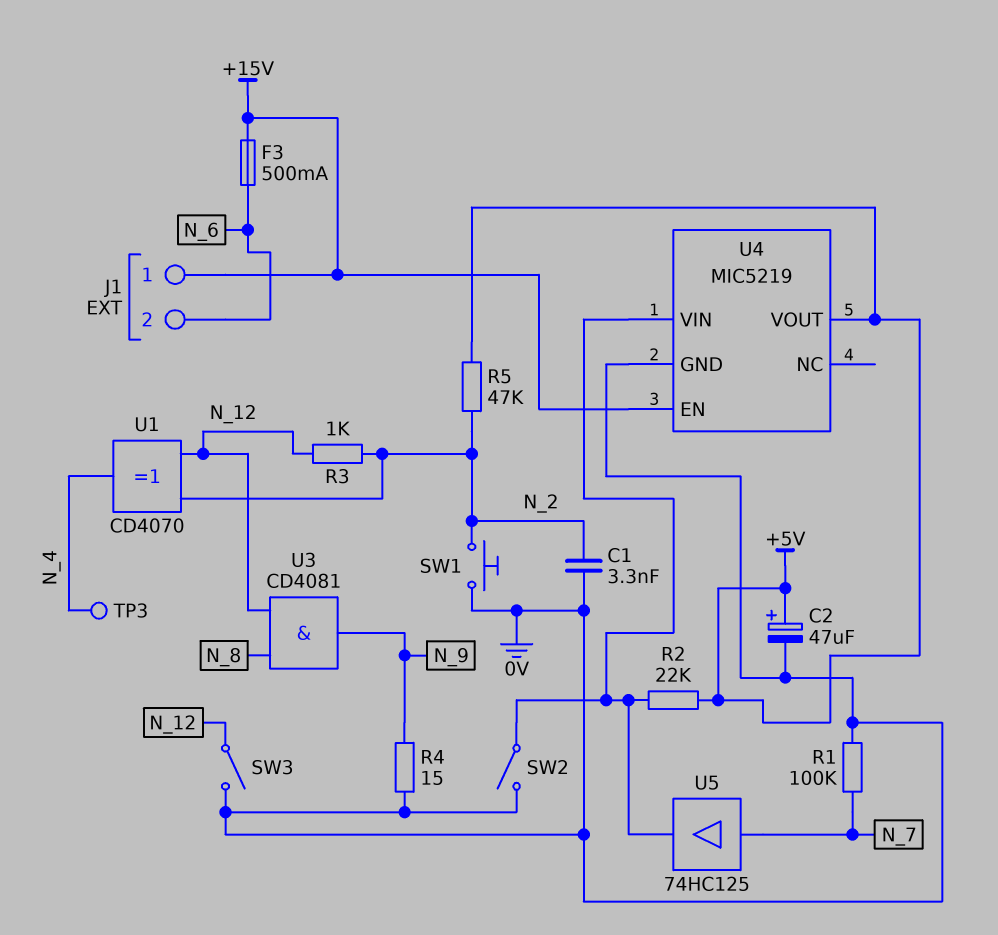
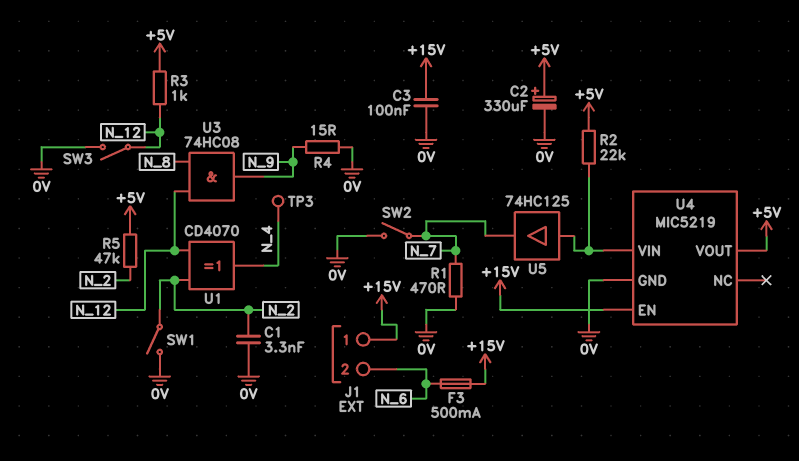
C2: 47uF (plus +5V, minus 0V) -> 330uF (plus +5V, minus 0V)
C3: none -> 100nF (+15V, 0V)
R1: 100k (0V, N_7) -> 470 (0V, N_7)
R3: 1k (N_2, N_12) -> 1k (+5V, N_12)
SW1: button (0V, N_2) -> switch (0V, N_2)
SW2: switch (0V, U4/VIN) -> switch (0V, N_7)
U3: AND CD4081 (in N_8, in N_12, out N_9) -> AND 74HC08 (in N_8, in N_12, out N_9)
U5: buffer 74HC125 (in N_7, out U4/VIN) -> buffer 74HC125 (in U4/VIN, out N_7)

